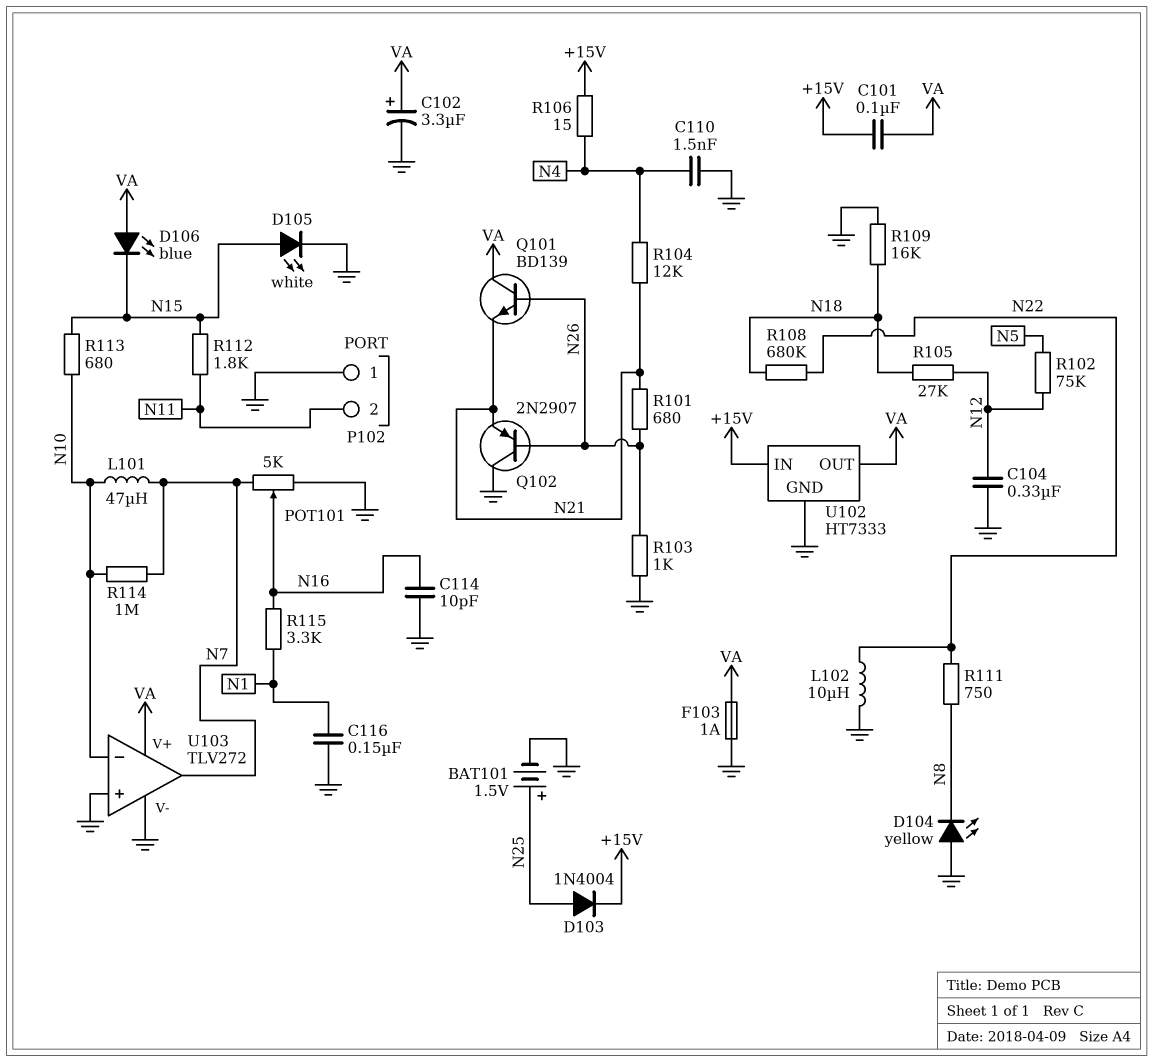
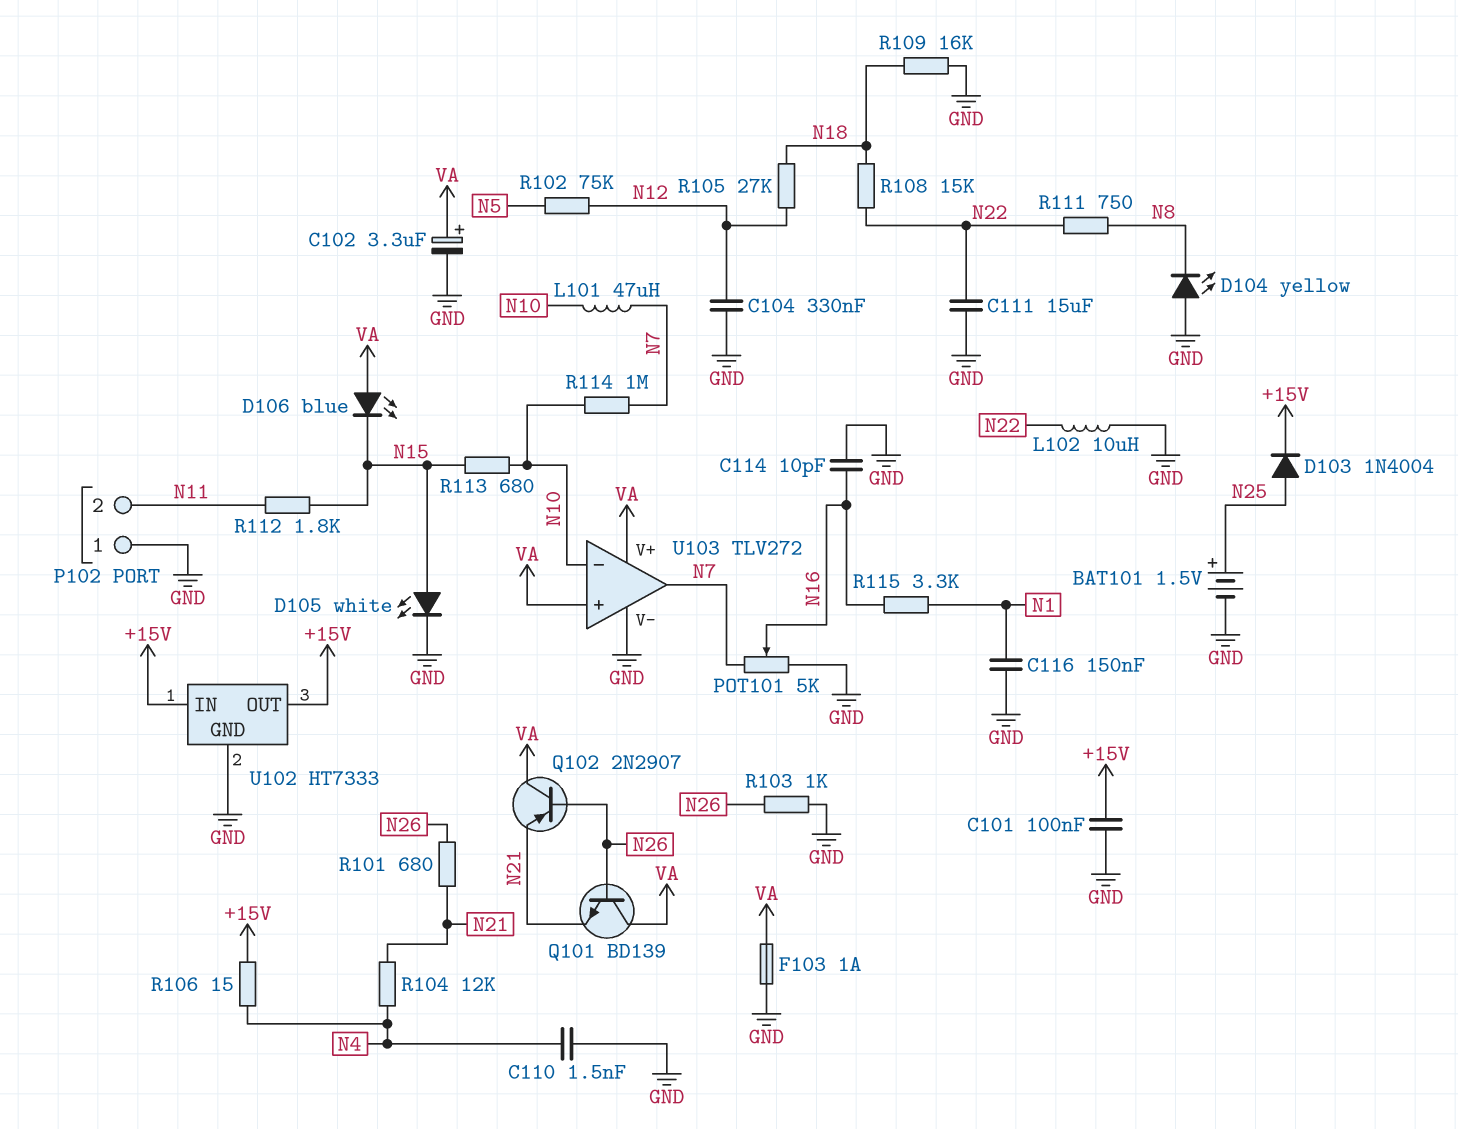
C101: 100nF (+15V, VA) -> 100nF (+15V, GND)
C111: none -> 15uF (GND, N22)
Q102: PNP 2N2907 (B N26, C GND, E N21) -> PNP 2N2907 (B N26, C VA, E N21)
R108: 680k (N18, N22) -> 15k (N18, N22)
U102 pin OUT: VA -> +15V
U103 pin in+: GND -> VA

